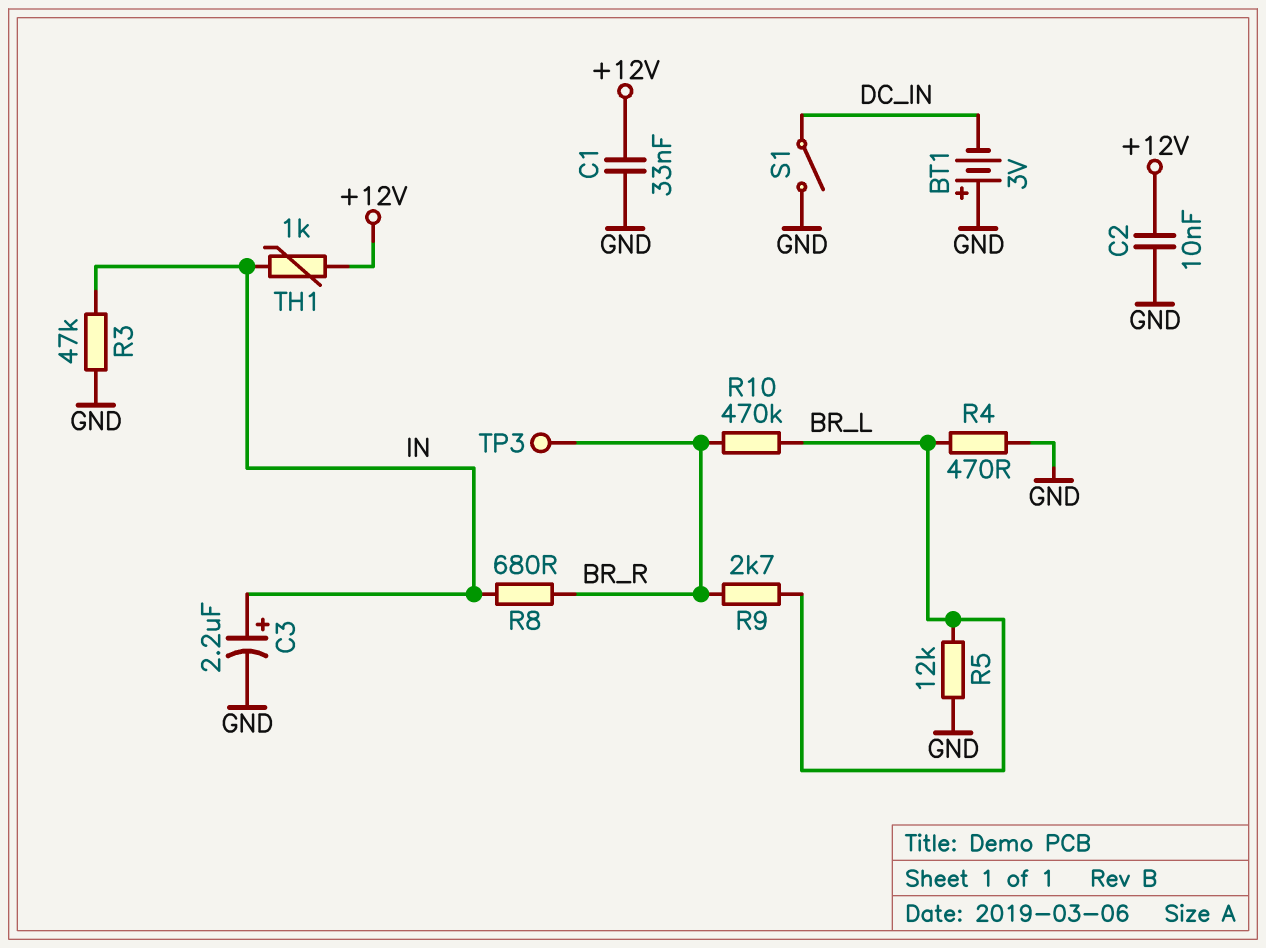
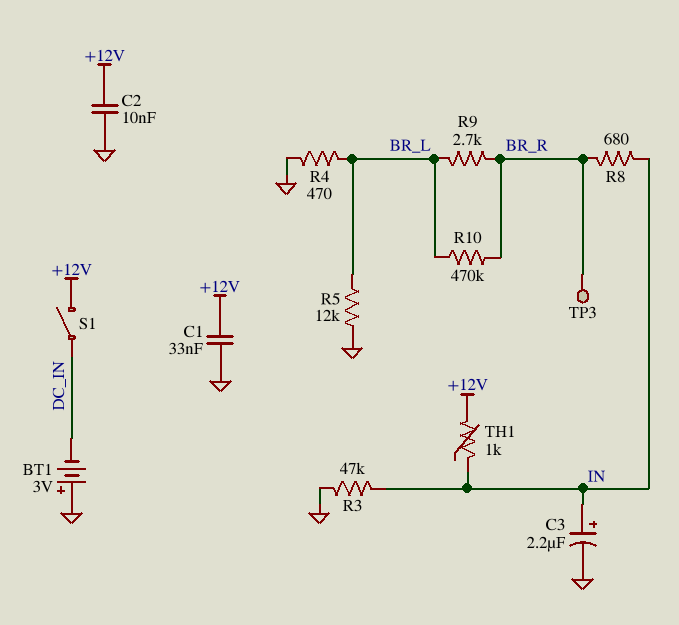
S1: switch (DC_IN, GND) -> switch (+12V, DC_IN)

